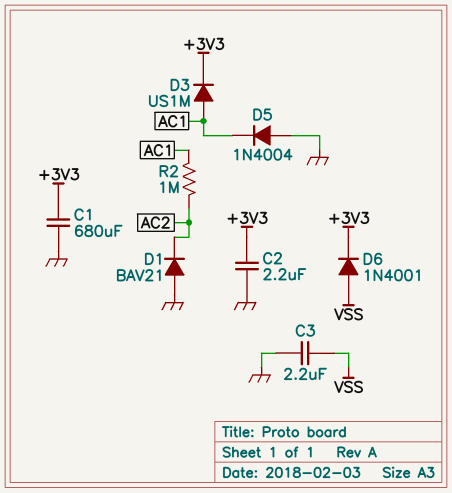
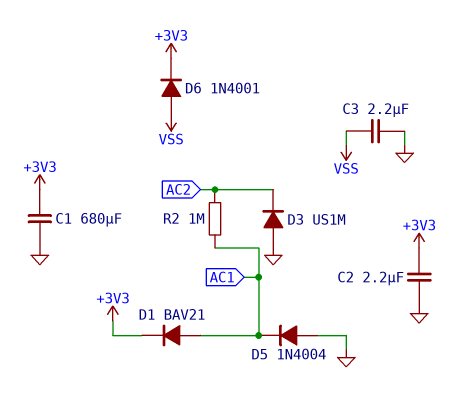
D1: diode BAV21 (A GND, K AC2) -> diode BAV21 (A AC1, K +3V3)
D3: diode US1M (A AC1, K +3V3) -> diode US1M (A GND, K AC2)

